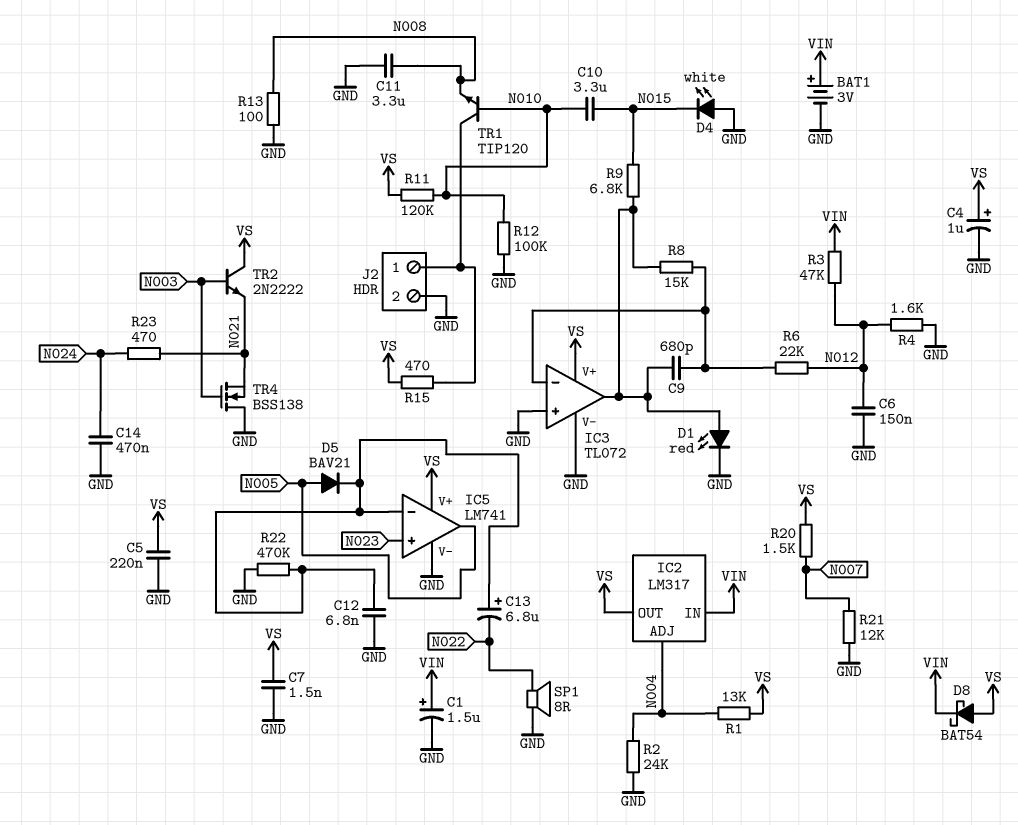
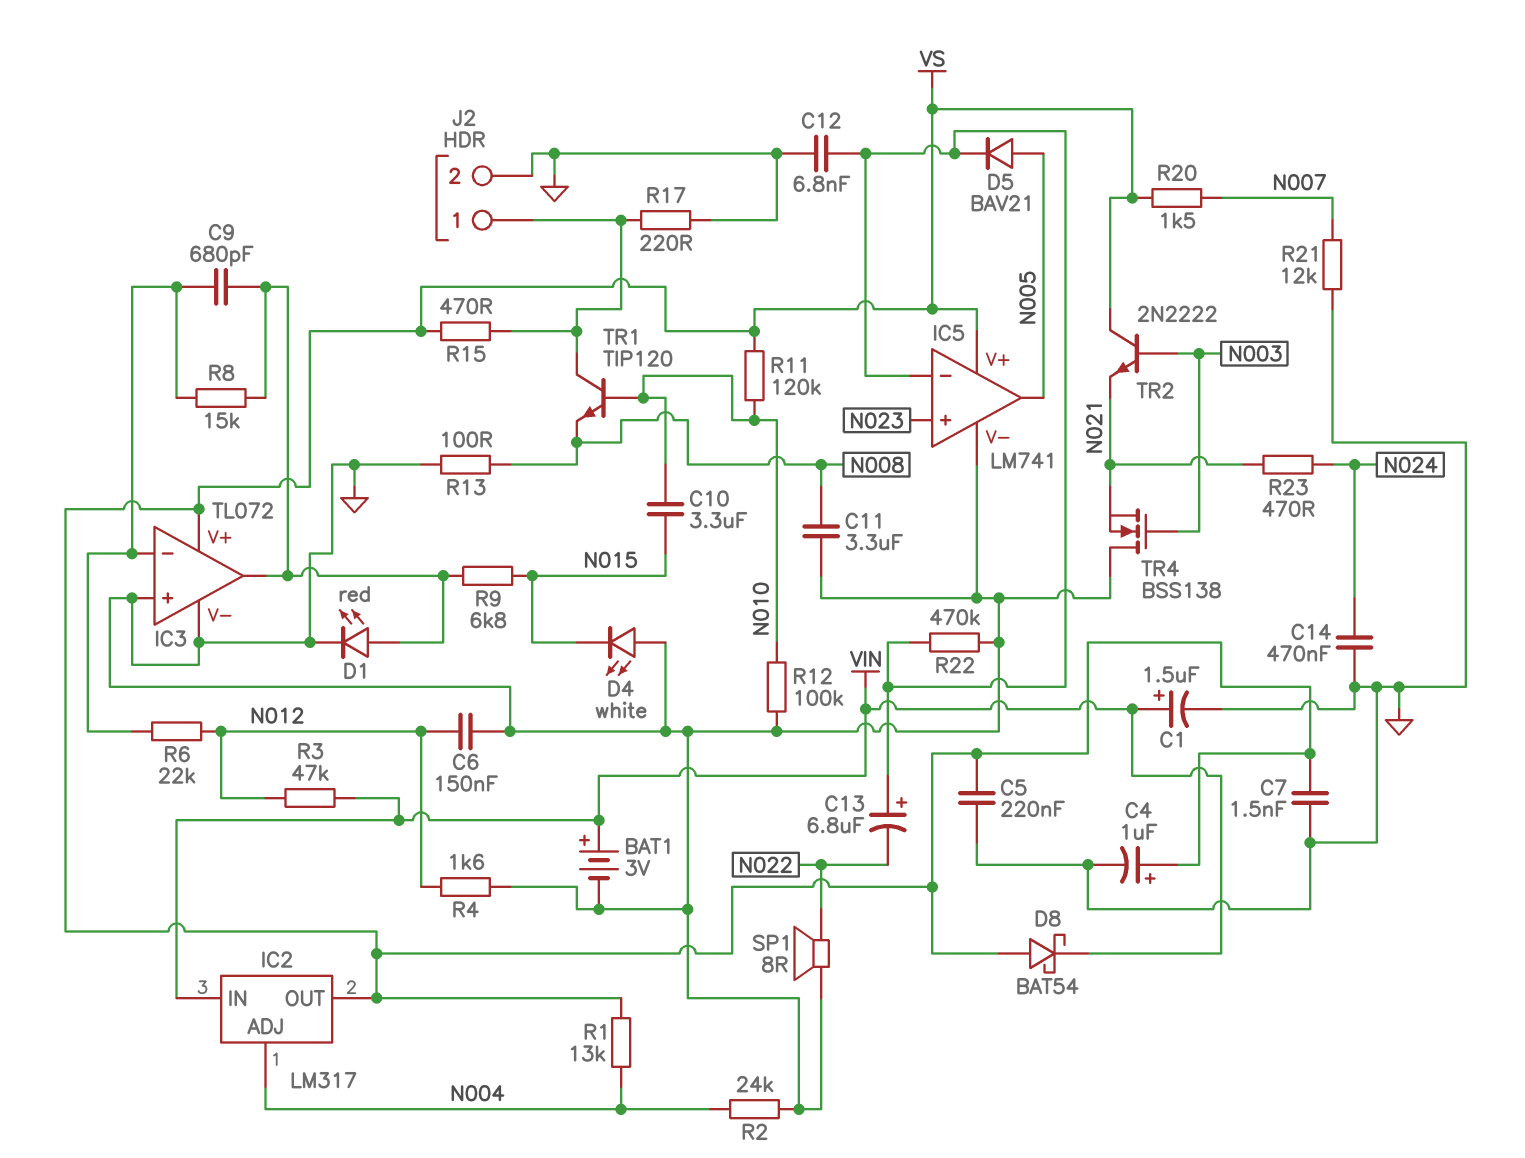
R17: none -> 220 (GND, J2/1)

